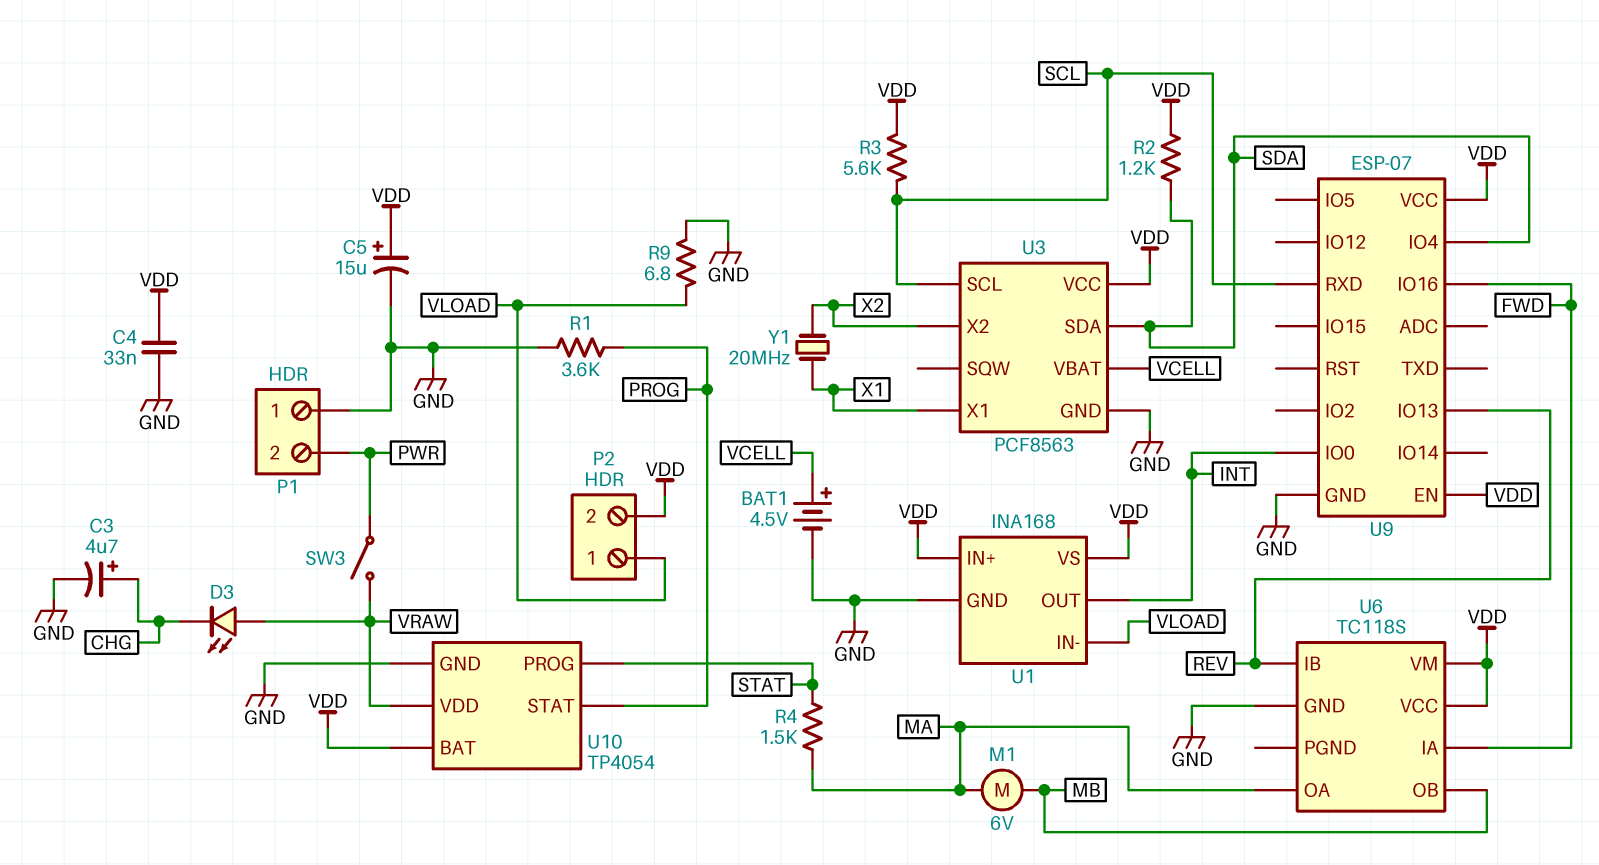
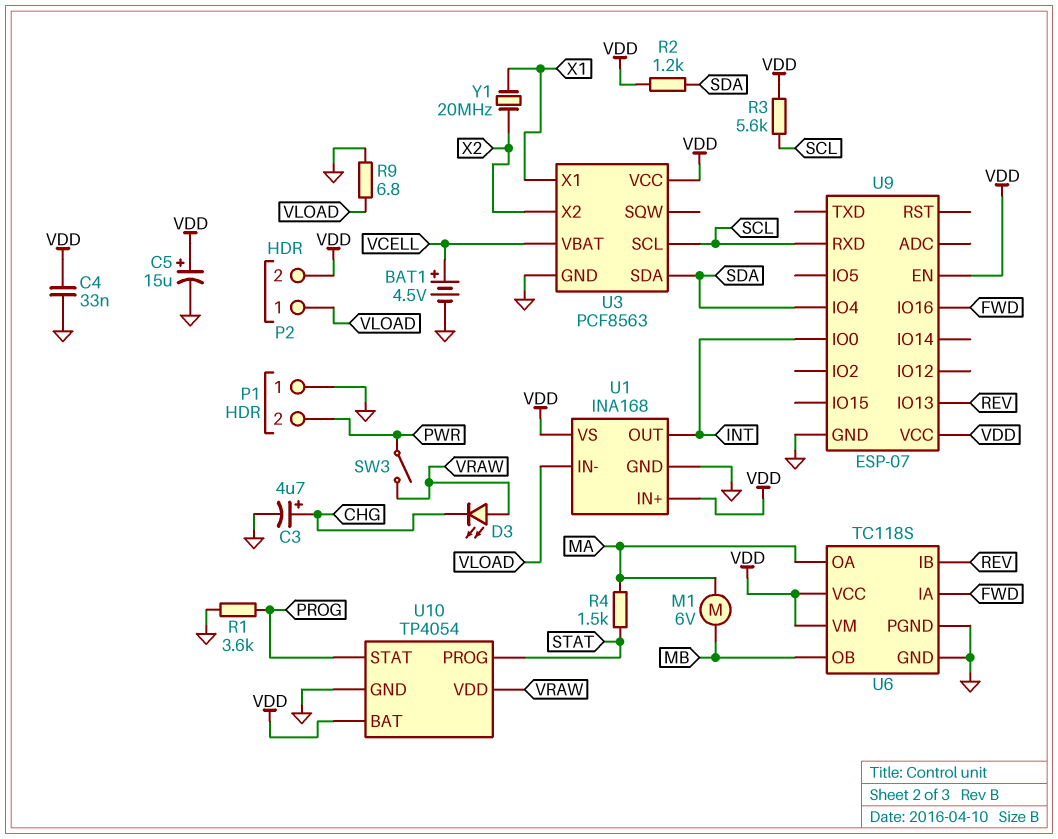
U6 pin PGND: none -> GND

